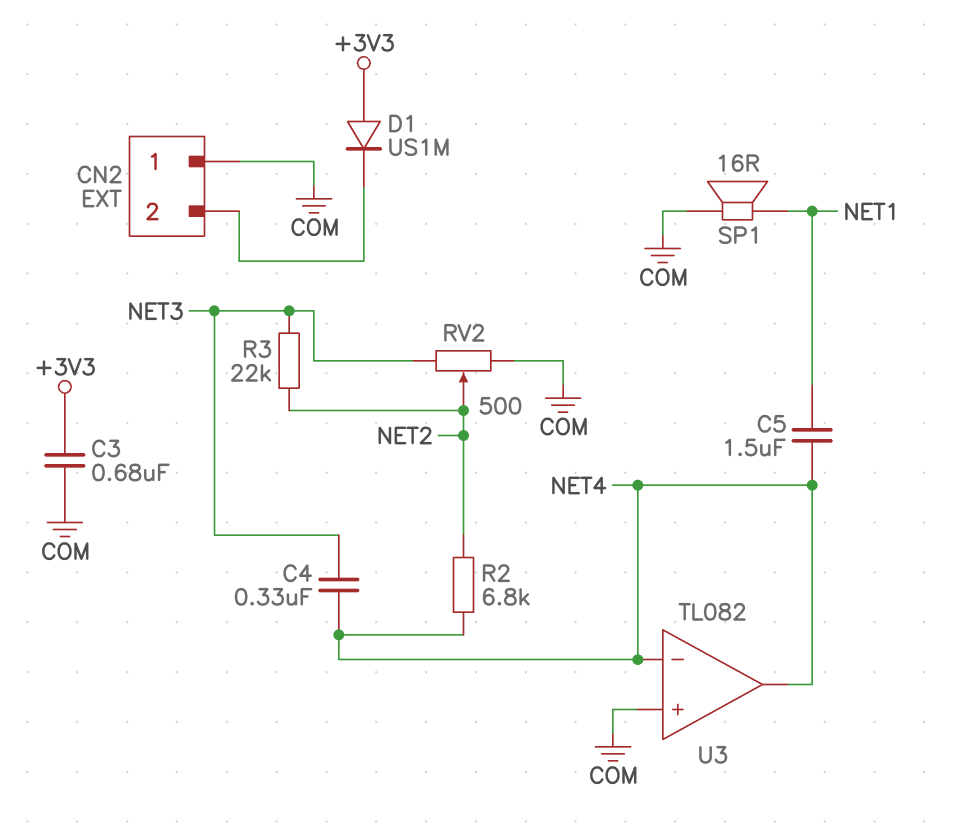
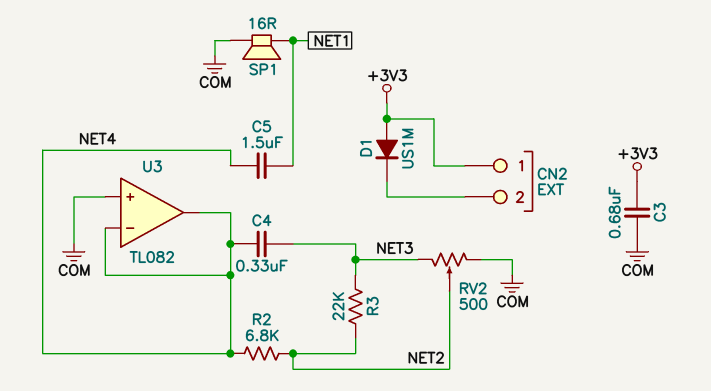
CN2 pin 1: COM -> +3V3

